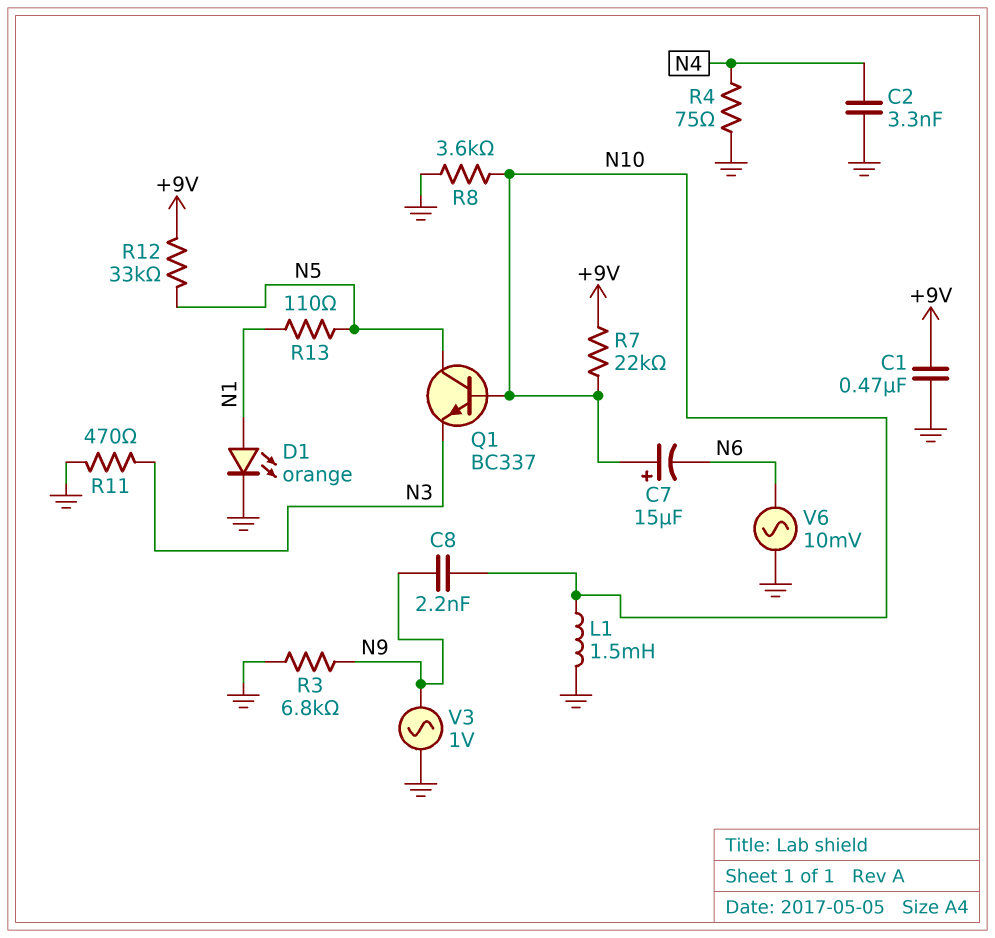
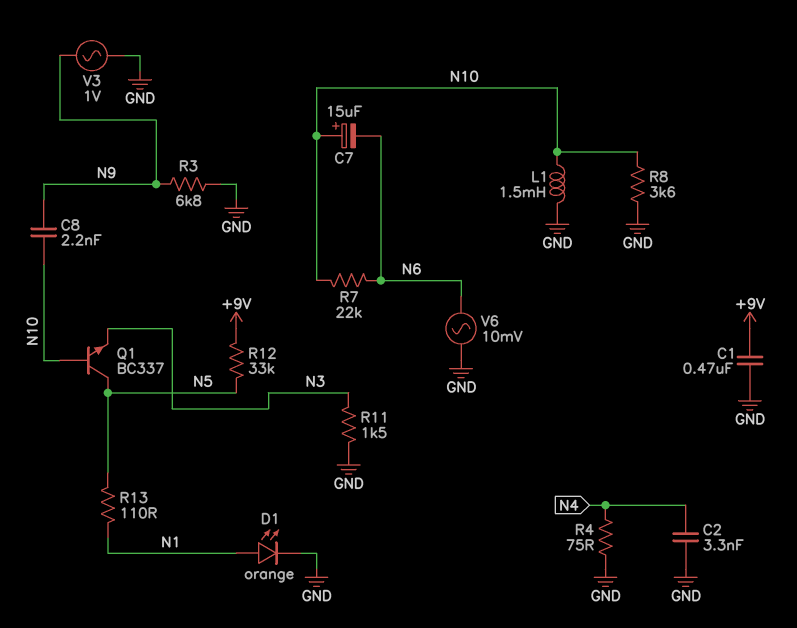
R7: 22k (+9V, N10) -> 22k (N6, N10)
R11: 470 (GND, N3) -> 1.5k (GND, N3)

